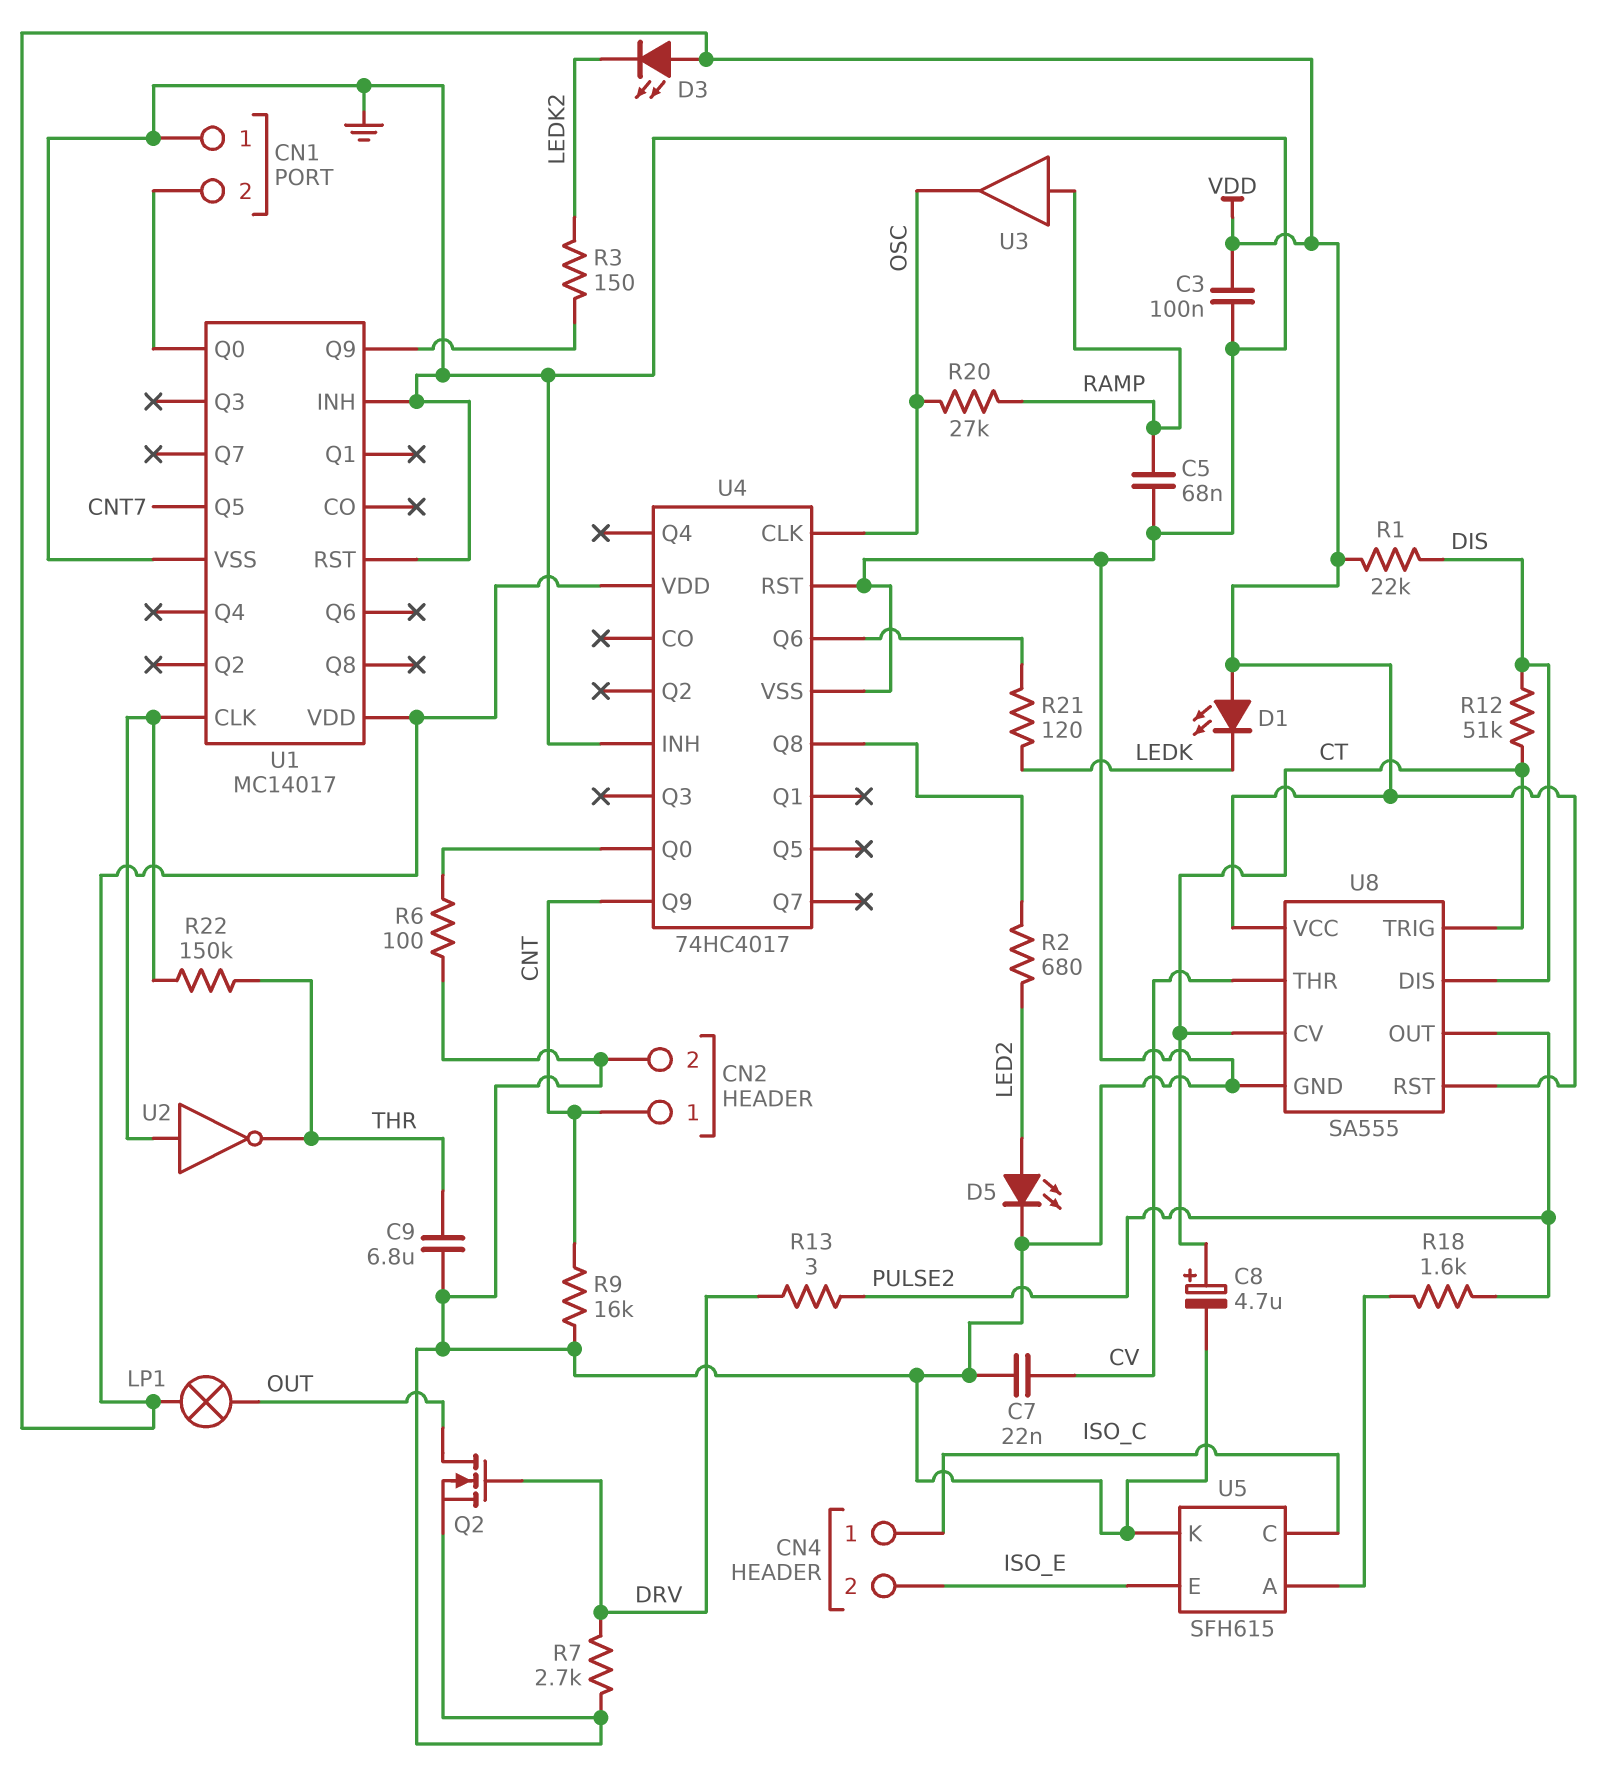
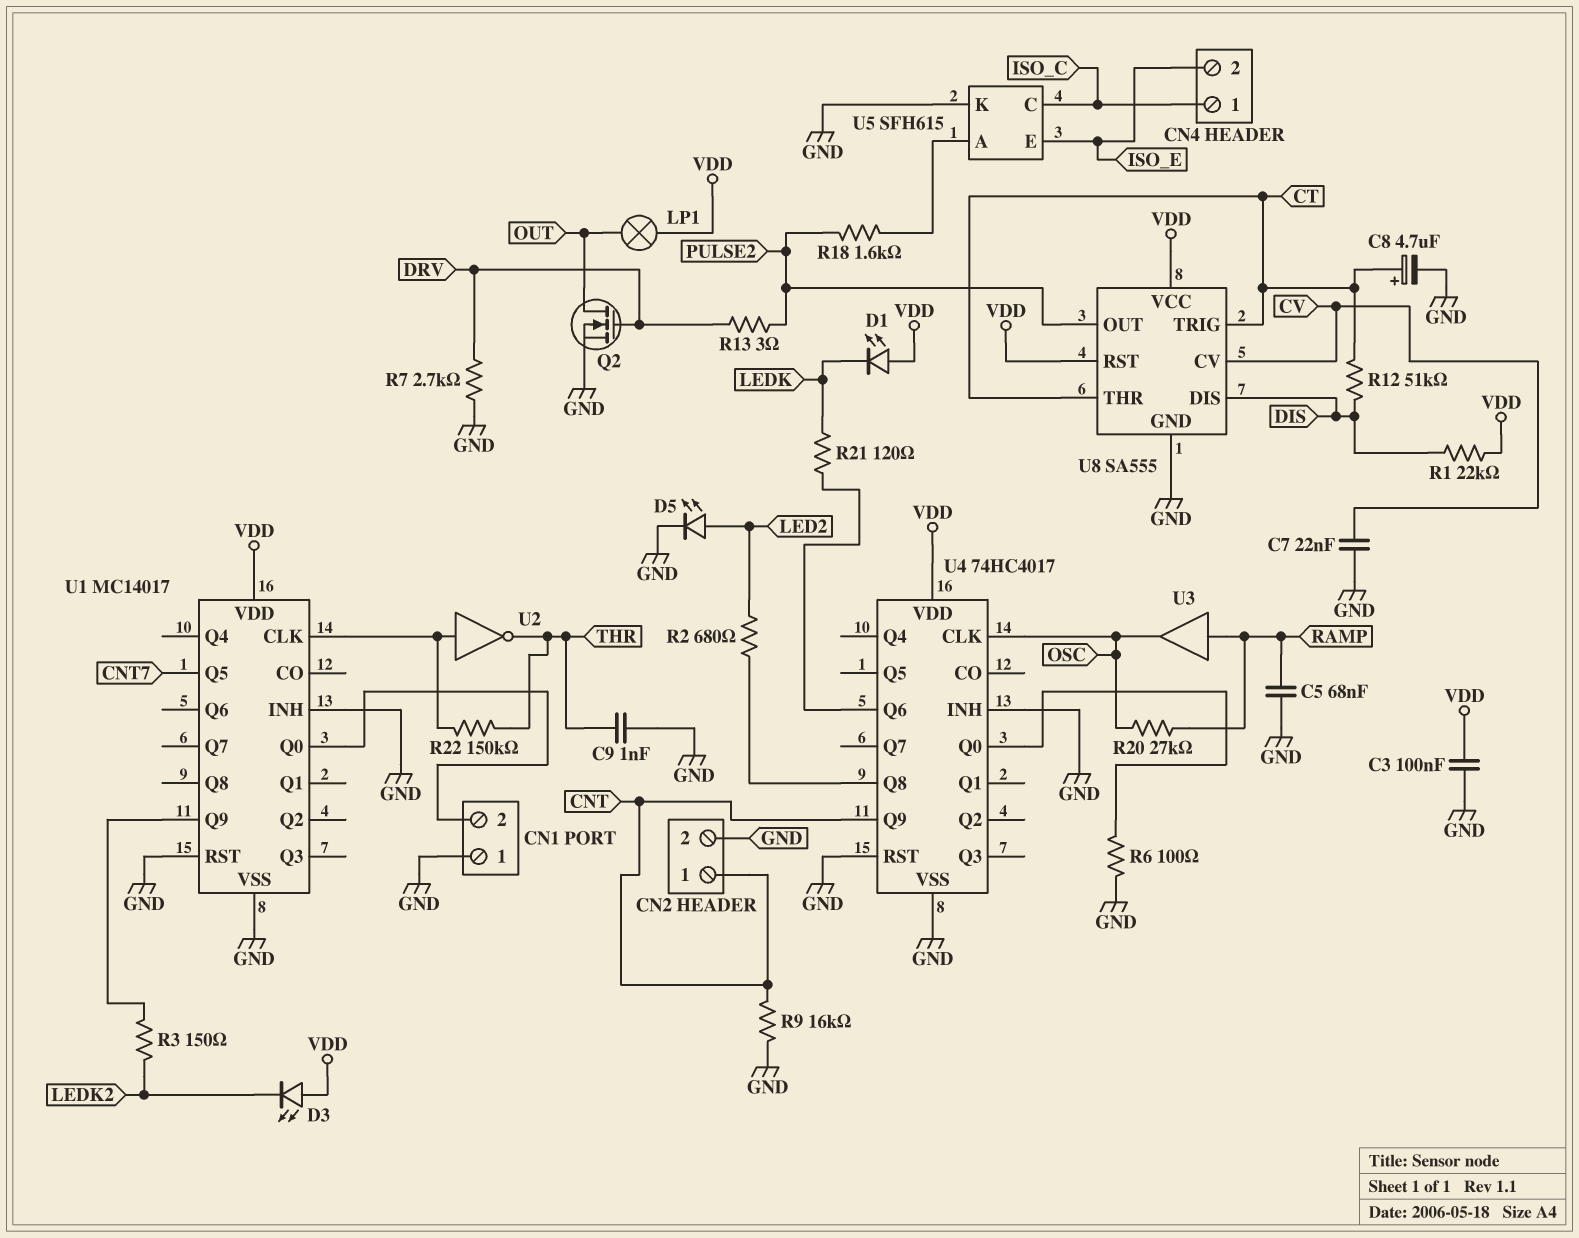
C9: 6.8uF (GND, THR) -> 1nF (GND, THR)
U8 pin CV: CT -> CV
U8 pin THR: CV -> CT

